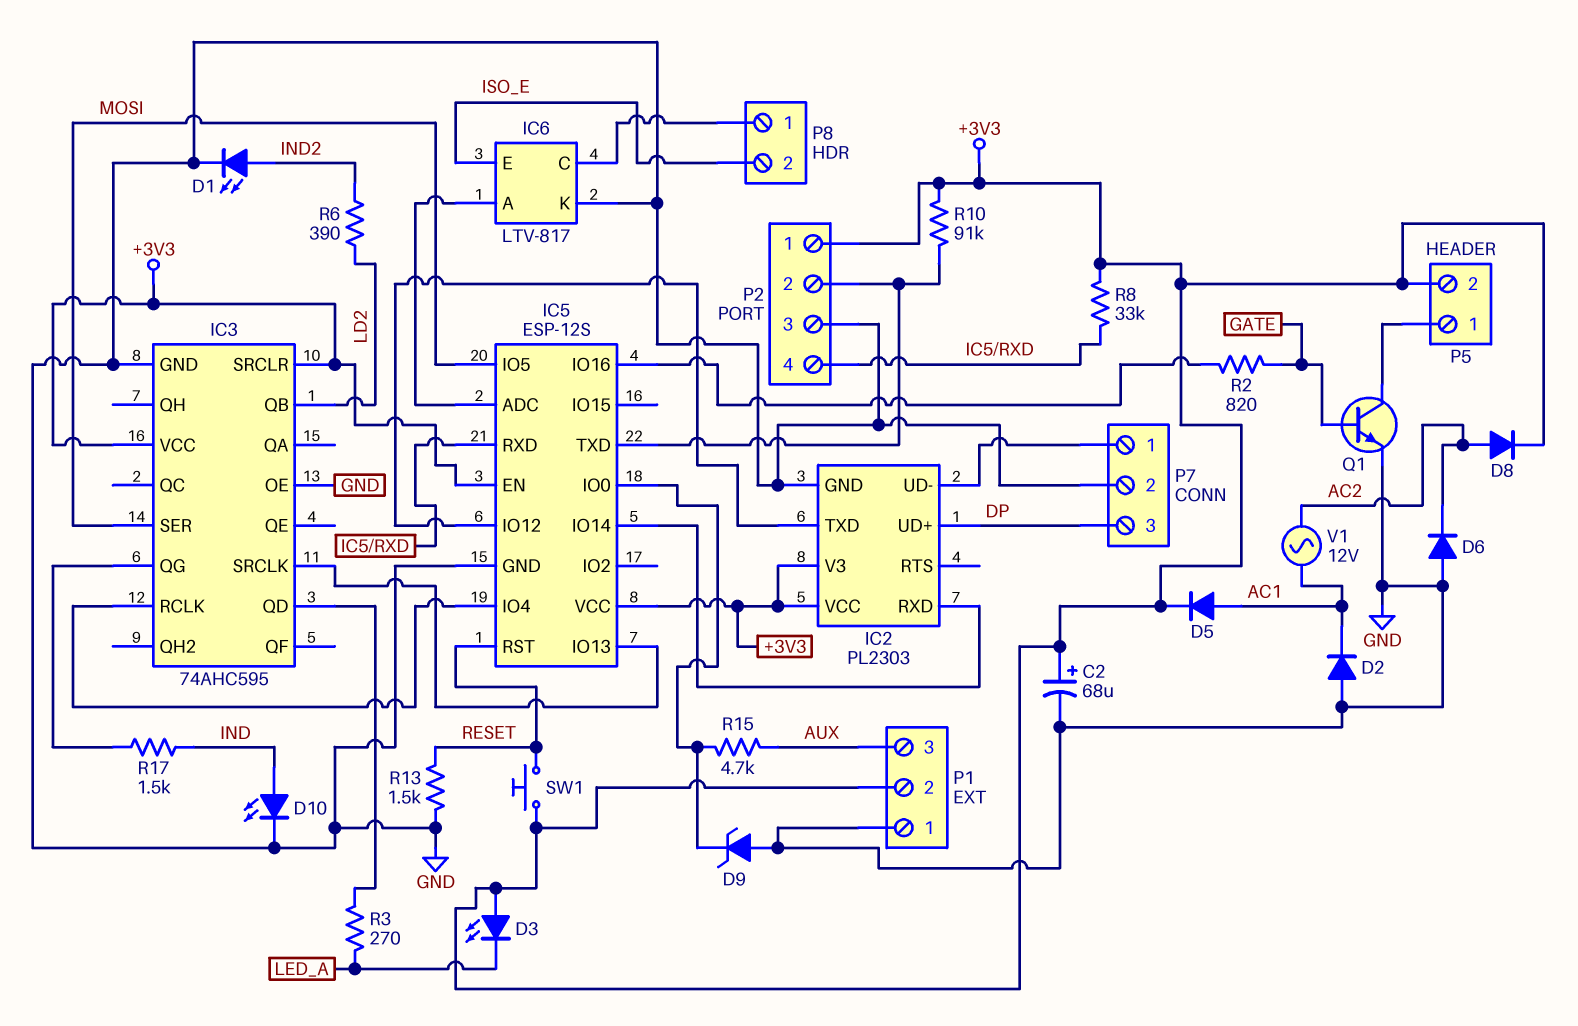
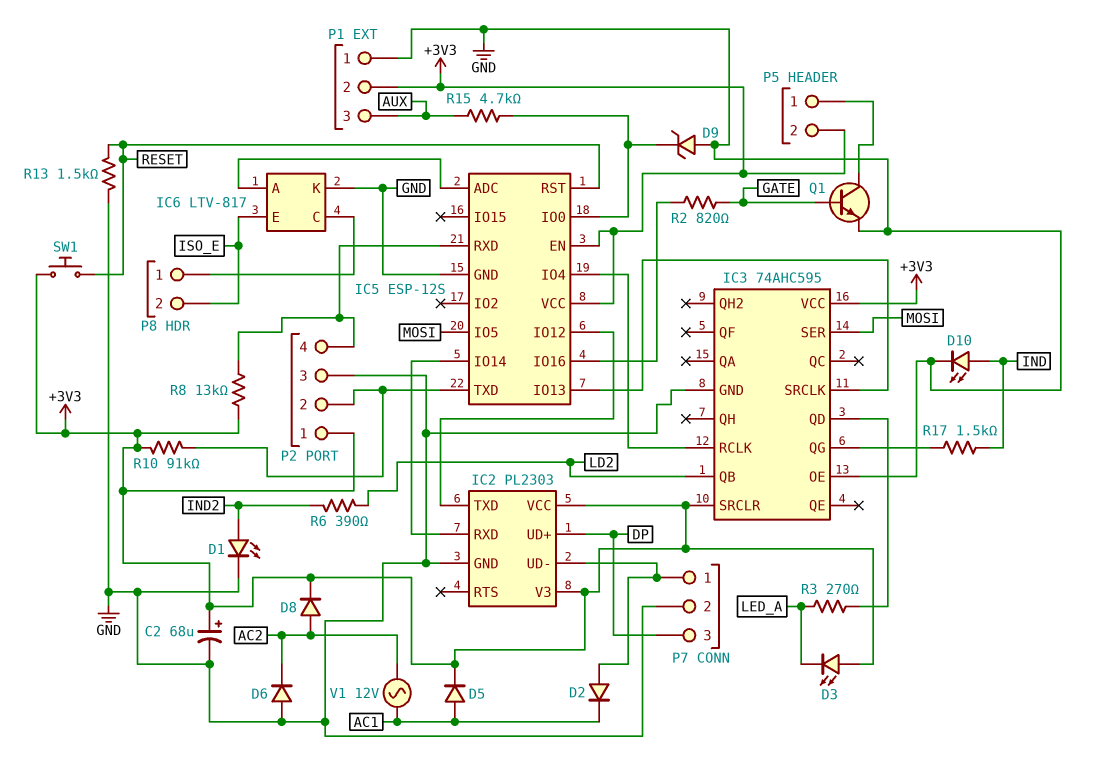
D2: diode (A GND, K AC1) -> diode (A IC2/UD-, K AC1)
R8: 33k (+3V3, IC5/RXD) -> 13k (+3V3, IC5/RXD)

